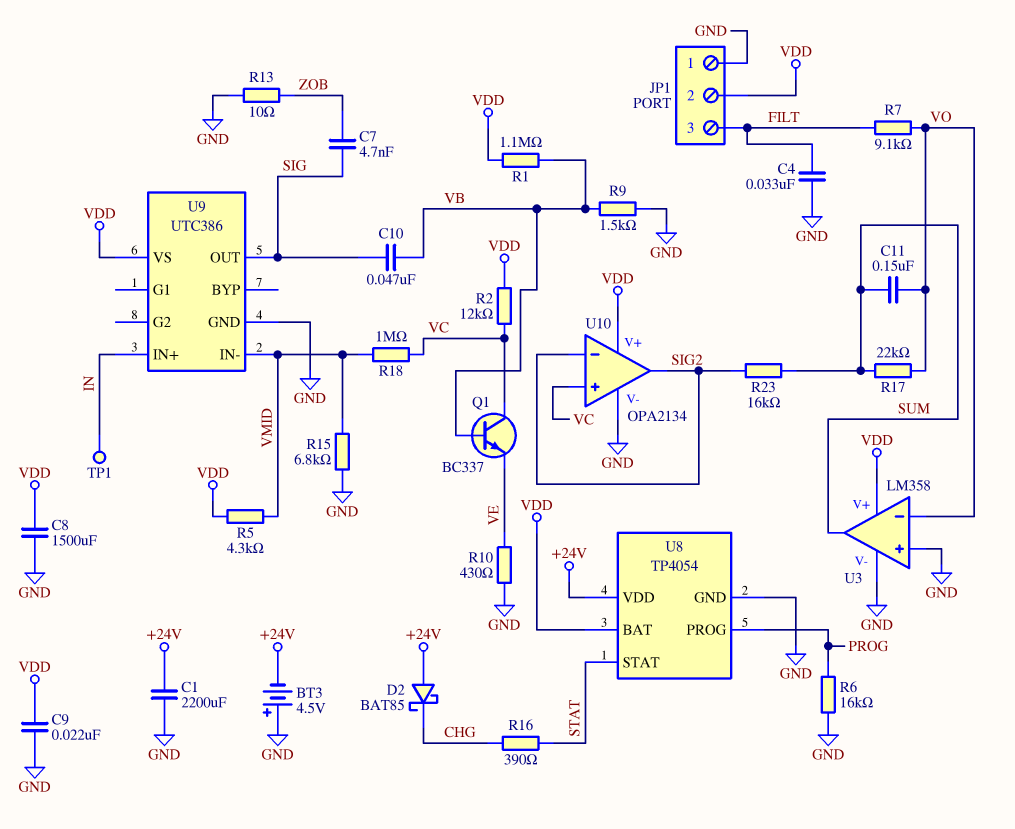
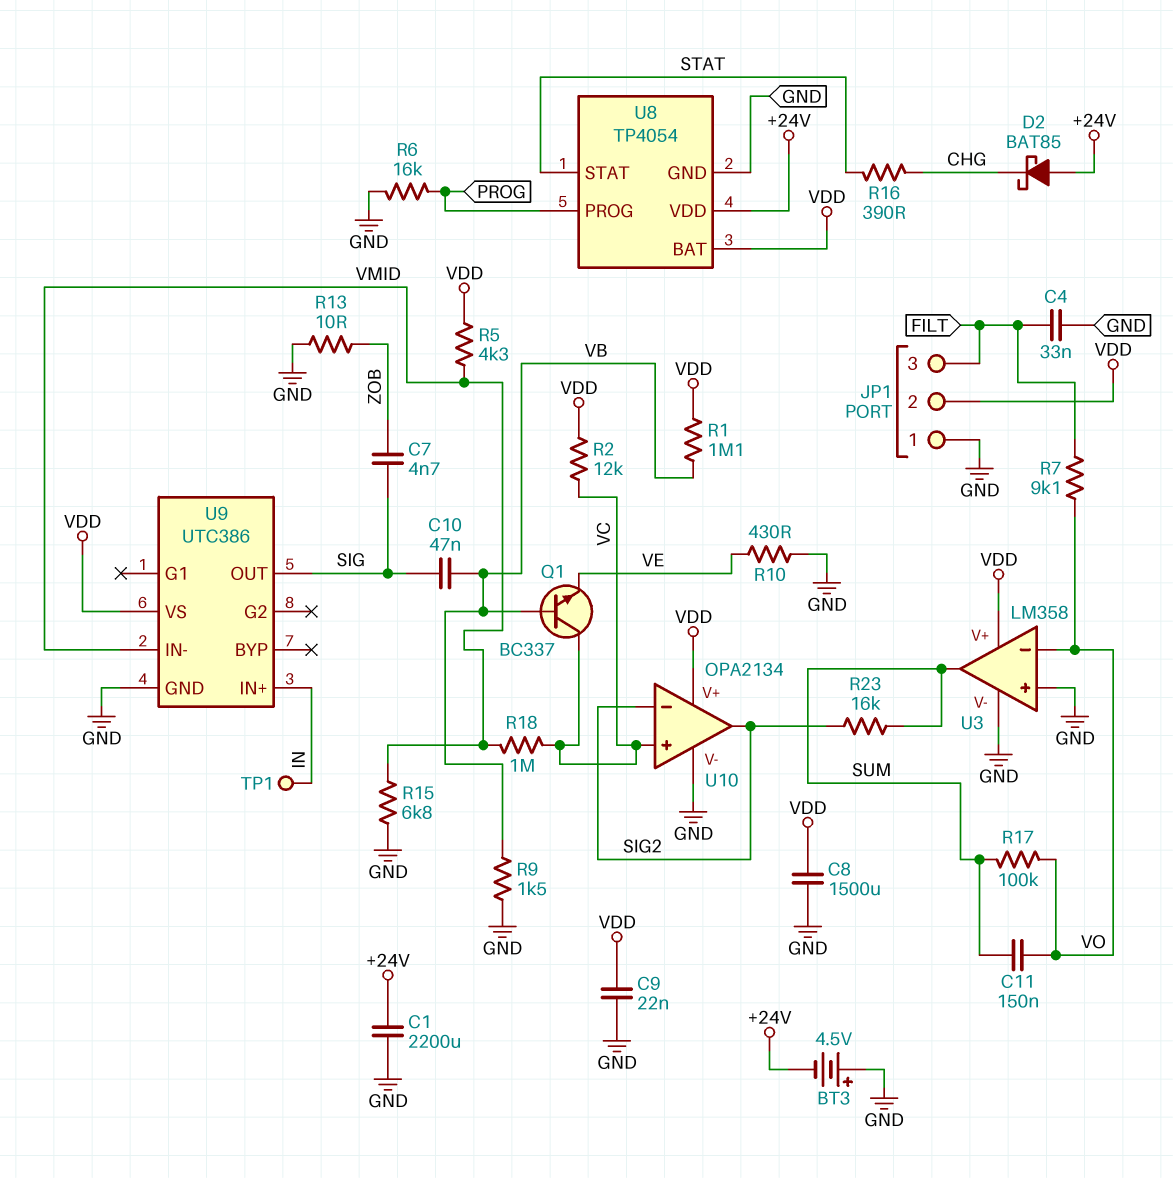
R17: 22k (SUM, VO) -> 100k (SUM, VO)

